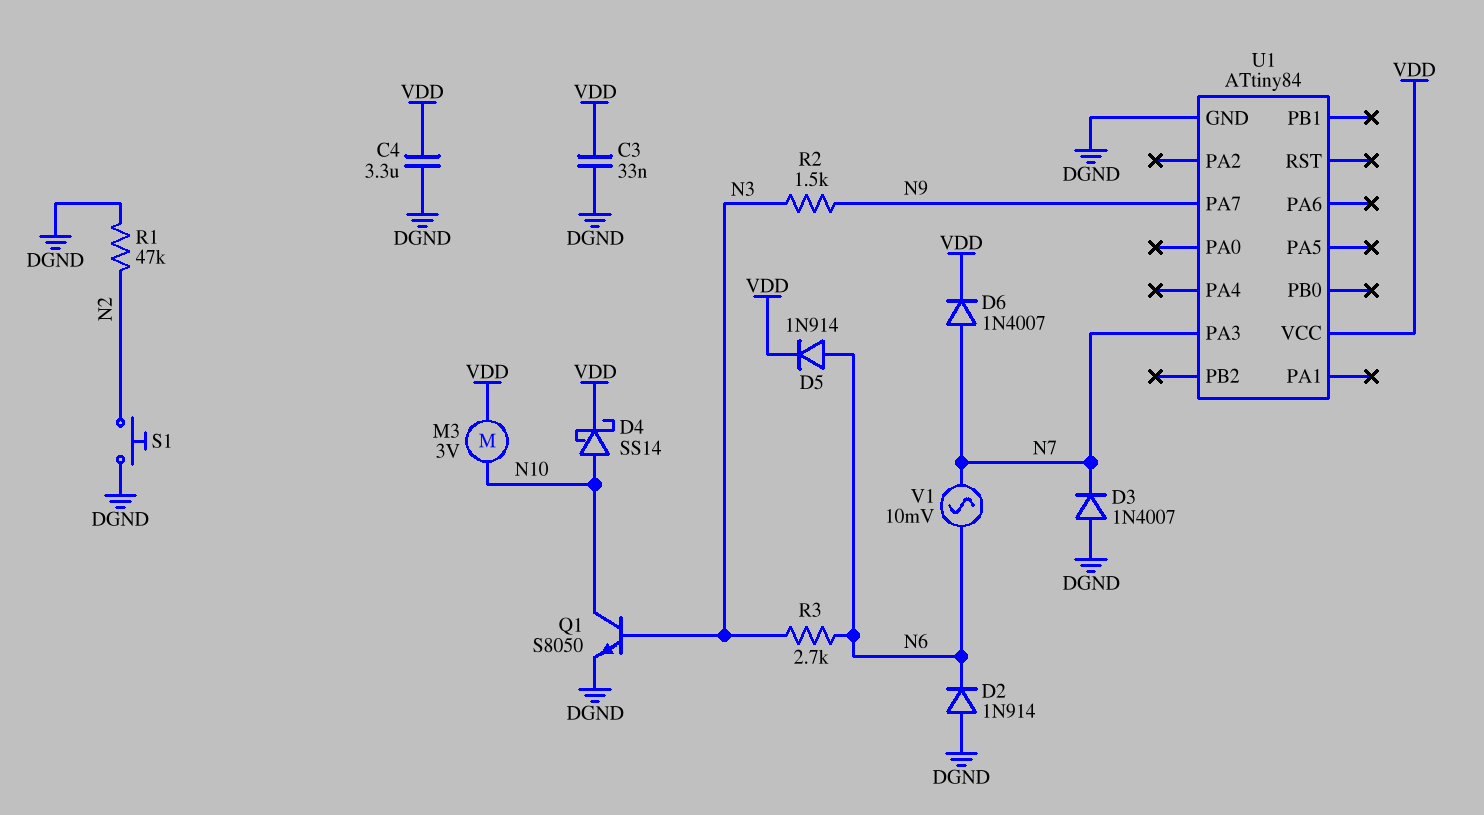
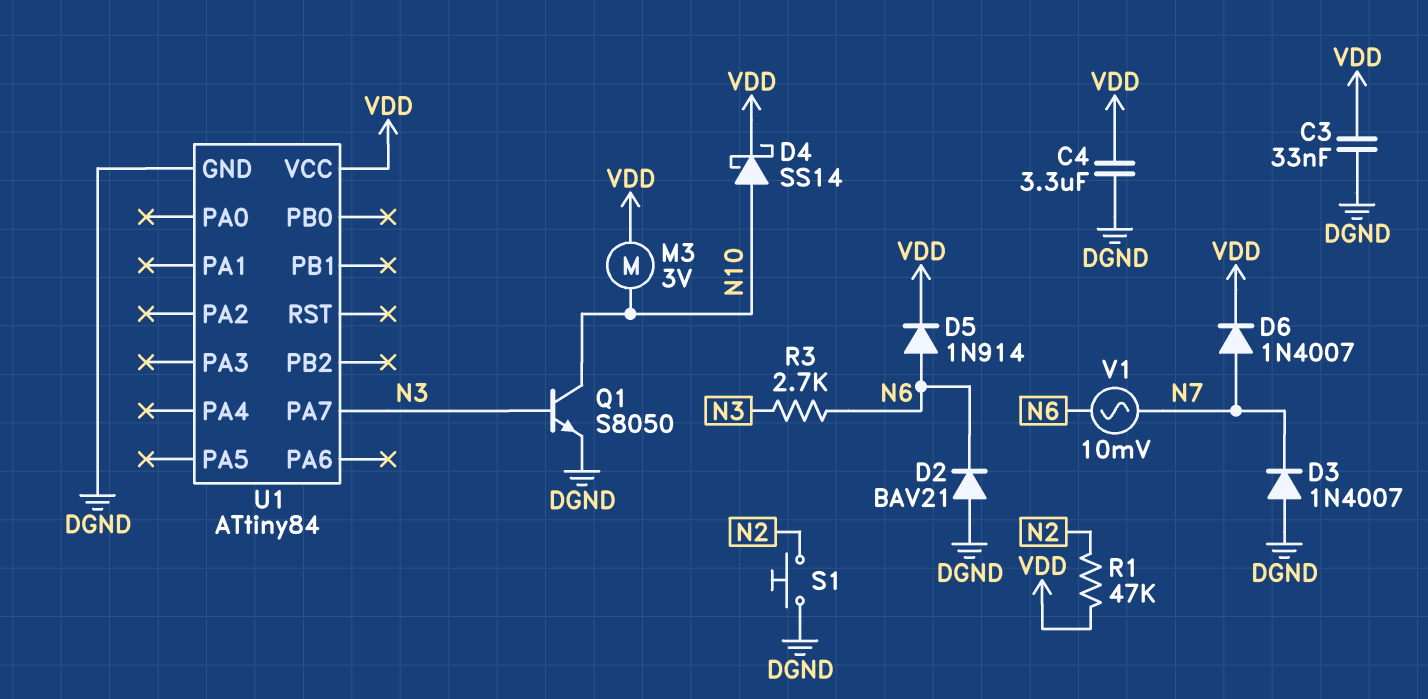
D2: diode 1N914 (A DGND, K N6) -> diode BAV21 (A DGND, K N6)
R1: 47k (DGND, N2) -> 47k (N2, VDD)
R2: 1.5k (N3, N9) -> none
U1 pin PA3: N7 -> none
U1 pin PA7: N9 -> N3

